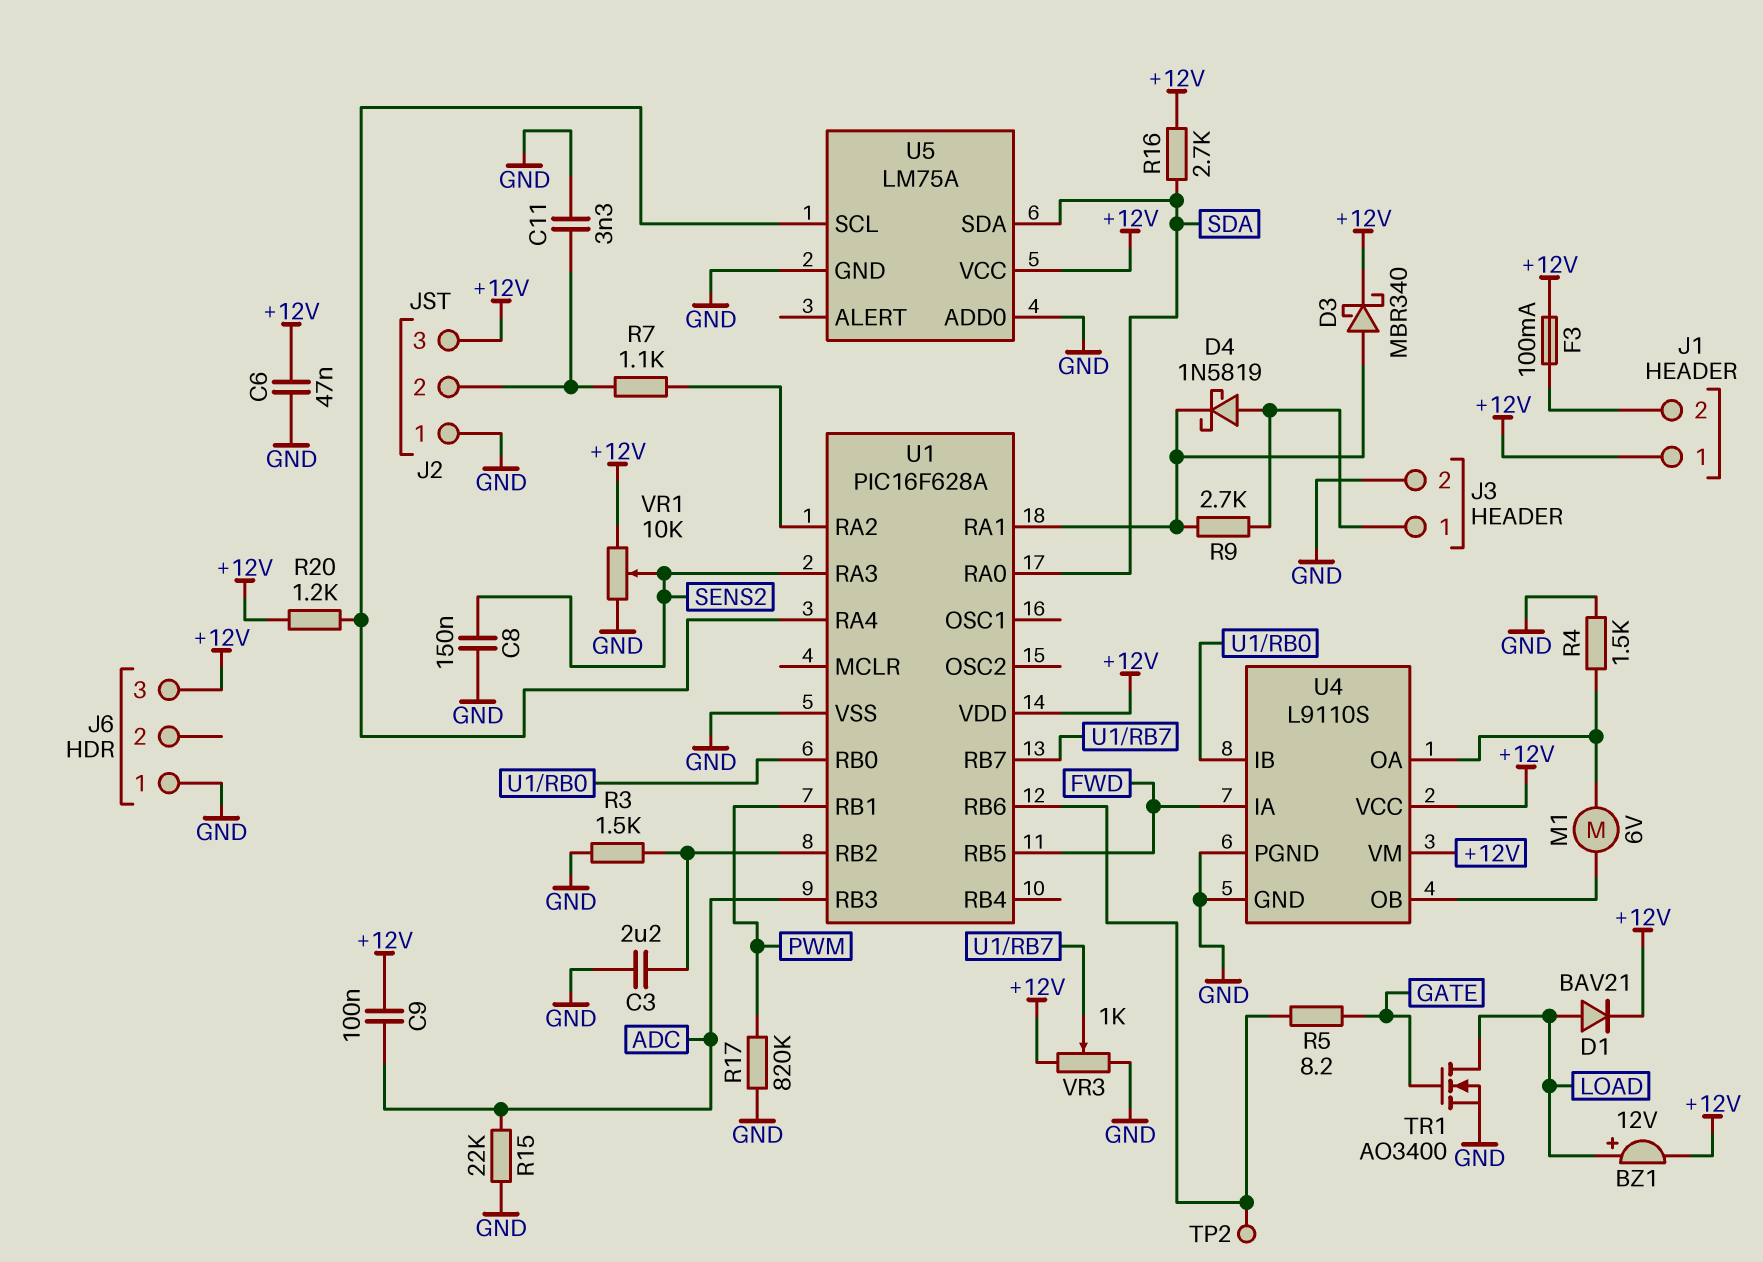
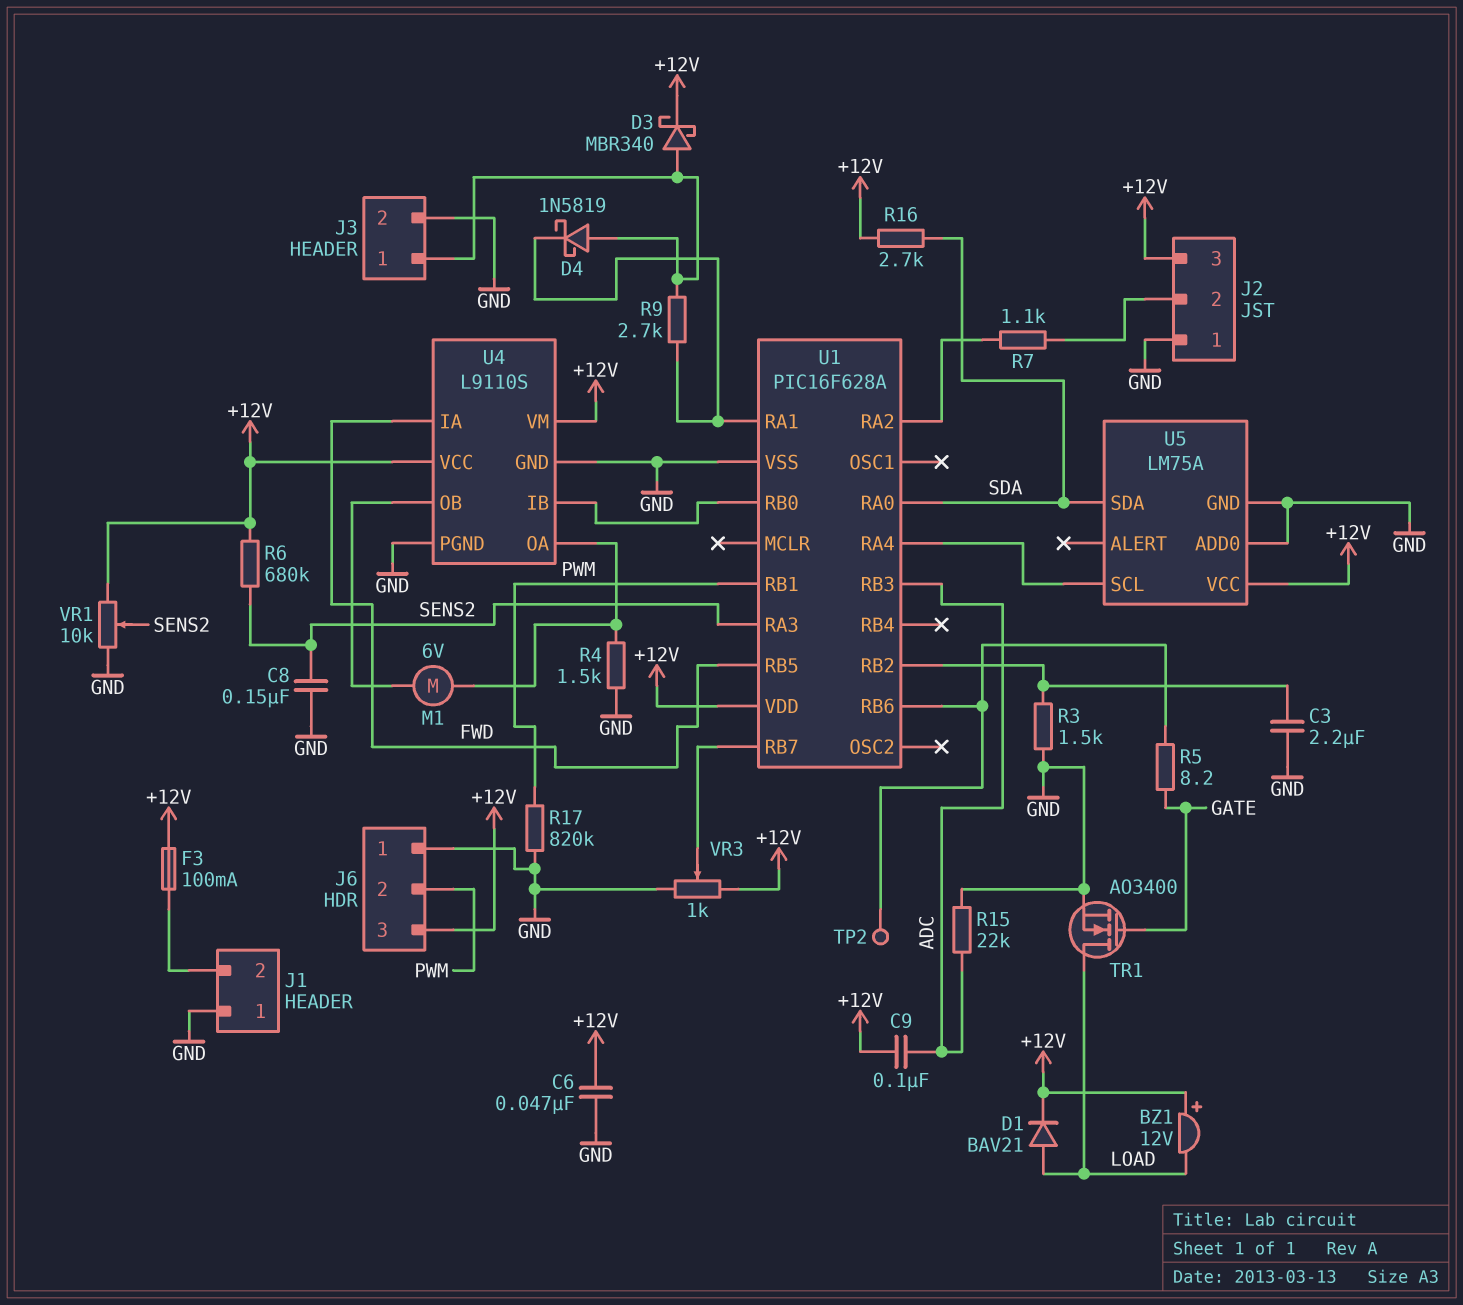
BZ1: buzzer 12V (plus LOAD, minus +12V) -> buzzer 12V (plus +12V, minus LOAD)
C11: 3.3nF (GND, J2/2) -> none
D3: schottky MBR340 (A U1/RA1, K +12V) -> schottky MBR340 (A J3/1, K +12V)
J1 pin 1: +12V -> GND
J6 pin 2: none -> PWM
R6: none -> 680k (+12V, SENS2)
R20: 1.2k (+12V, U1/RA4) -> none

